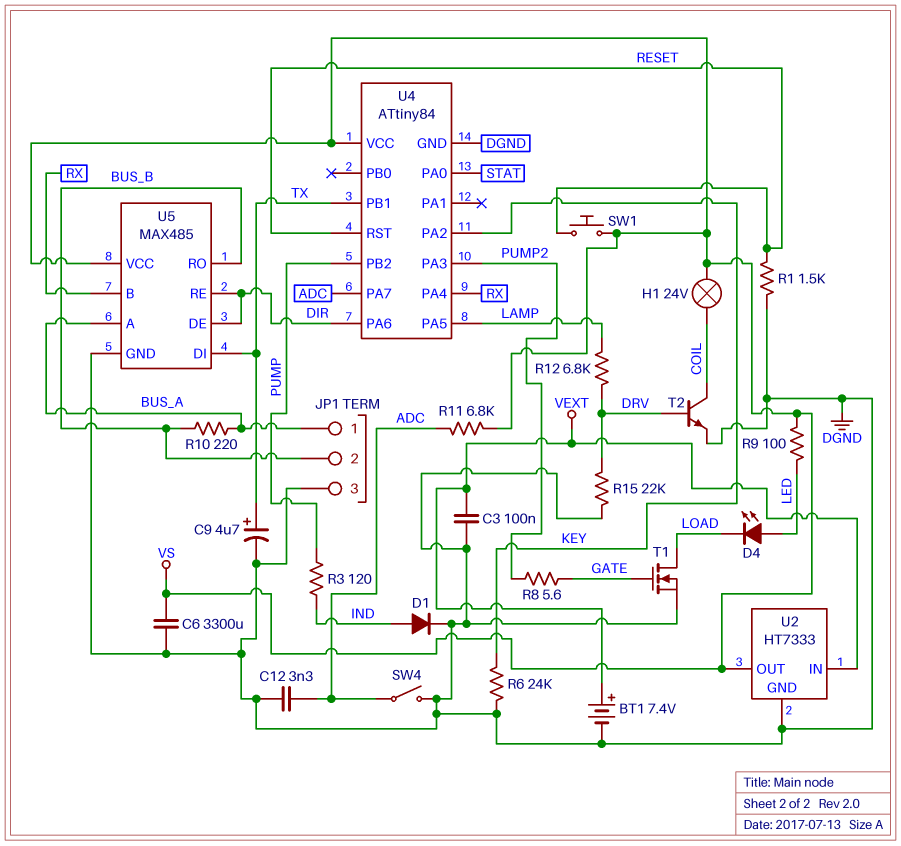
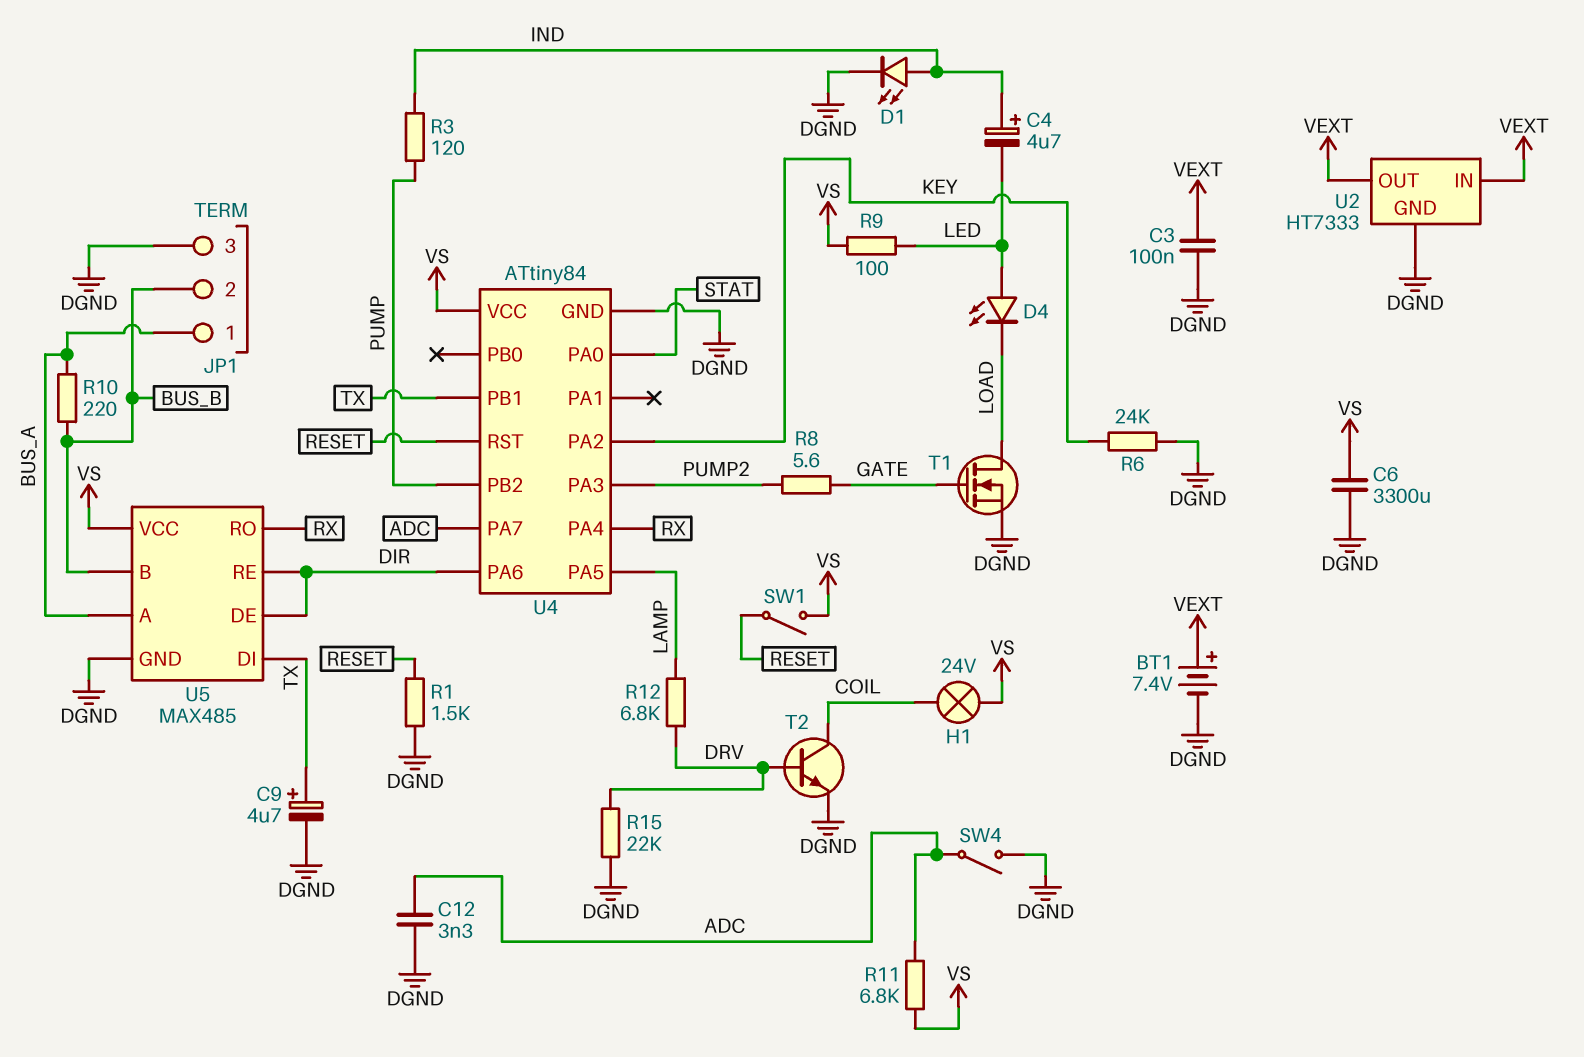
C4: none -> 4.7uF (plus IND, minus LED)
D1: diode (A IND, K DGND) -> LED (A IND, K DGND)
SW1: button (RESET, VS) -> switch (RESET, VS)
U2 pin OUT: VS -> VEXT
U5 pin B: RX -> BUS_B
U5 pin RO: BUS_B -> RX

